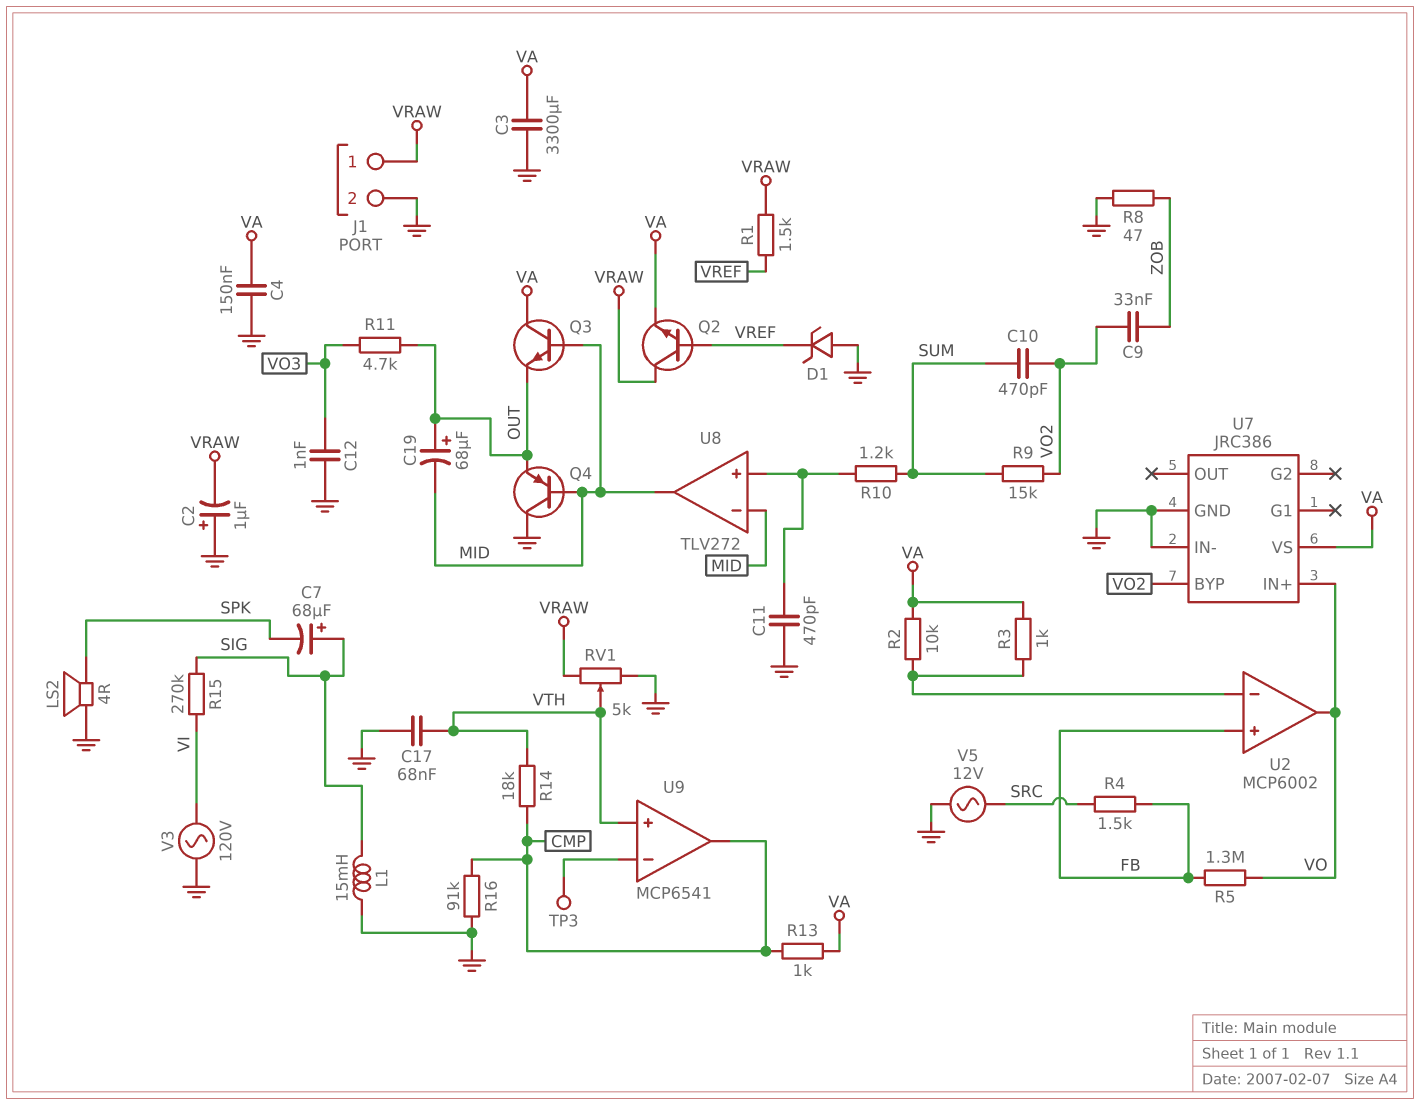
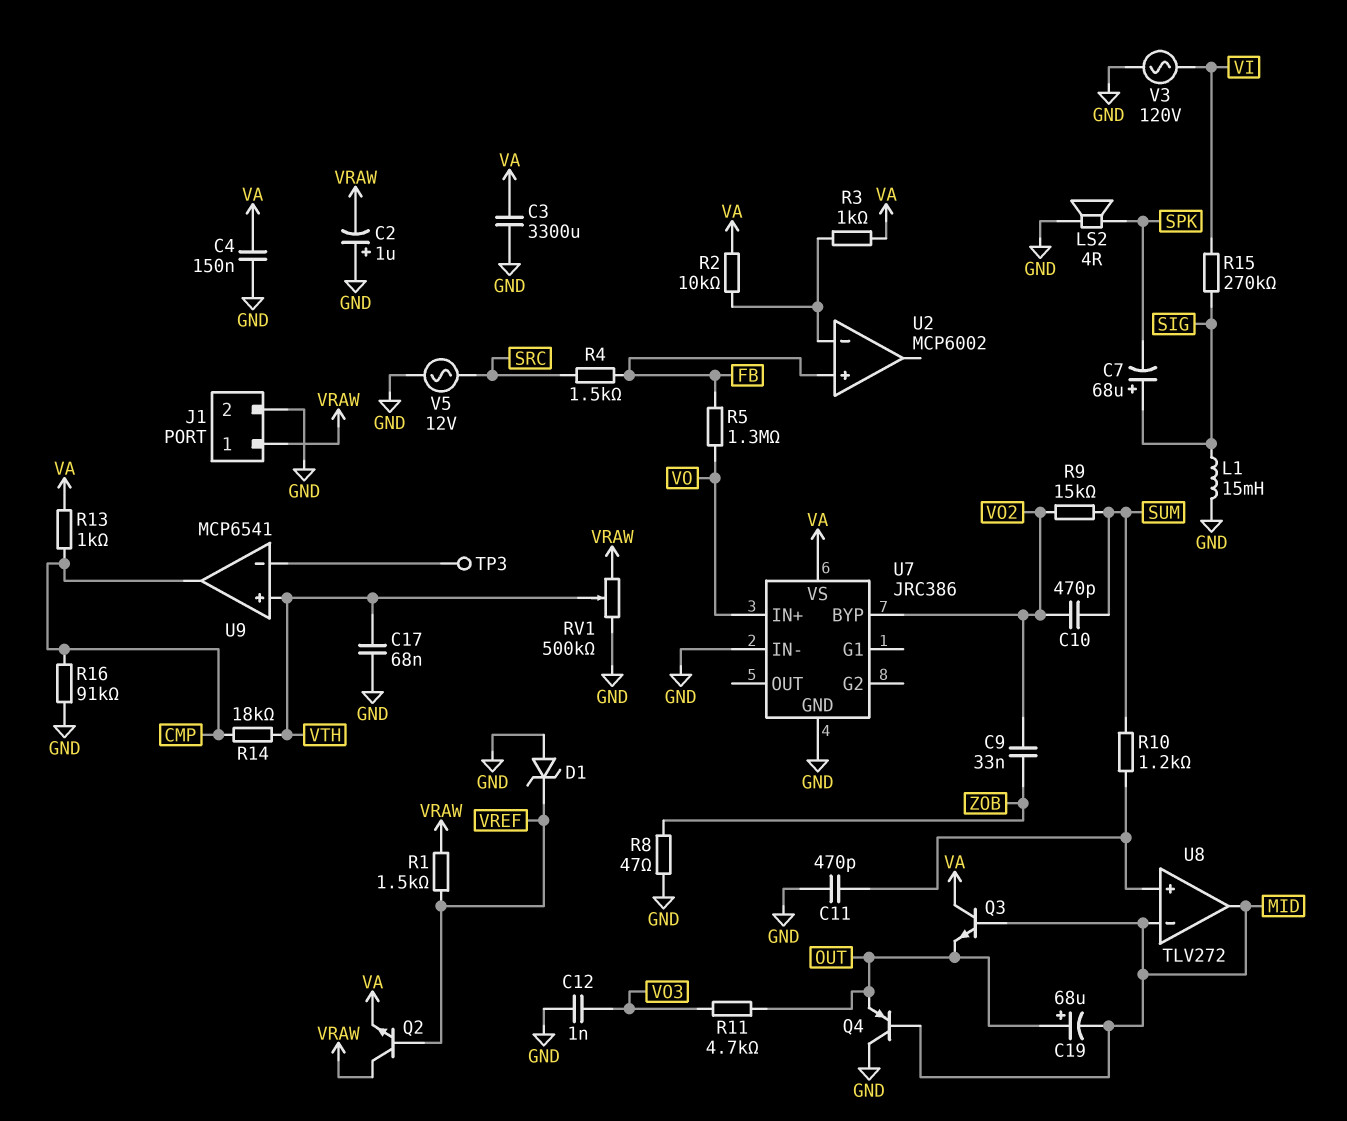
RV1: 5k (GND, VRAW, wiper VTH) -> 500k (GND, VRAW, wiper VTH)
U2 pin out: VO -> none

